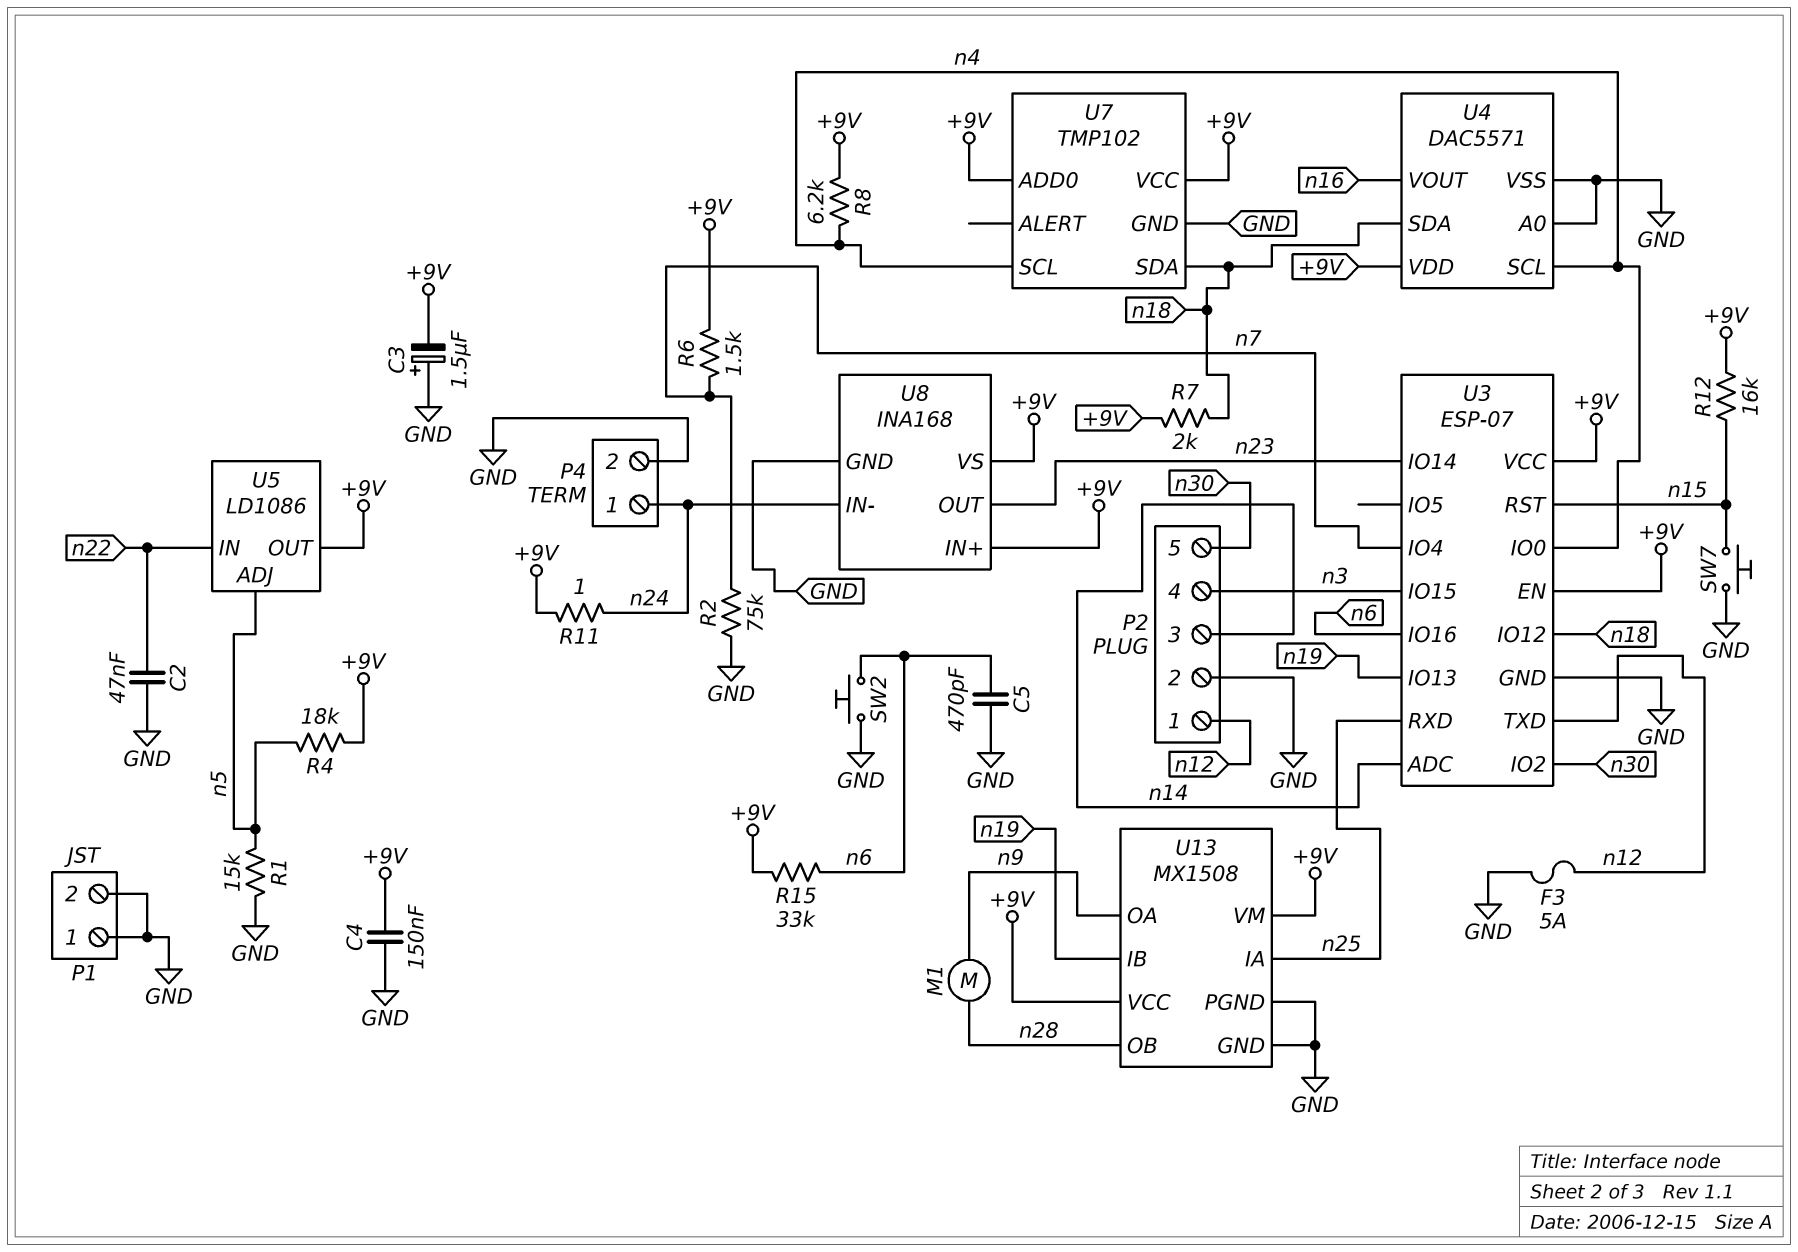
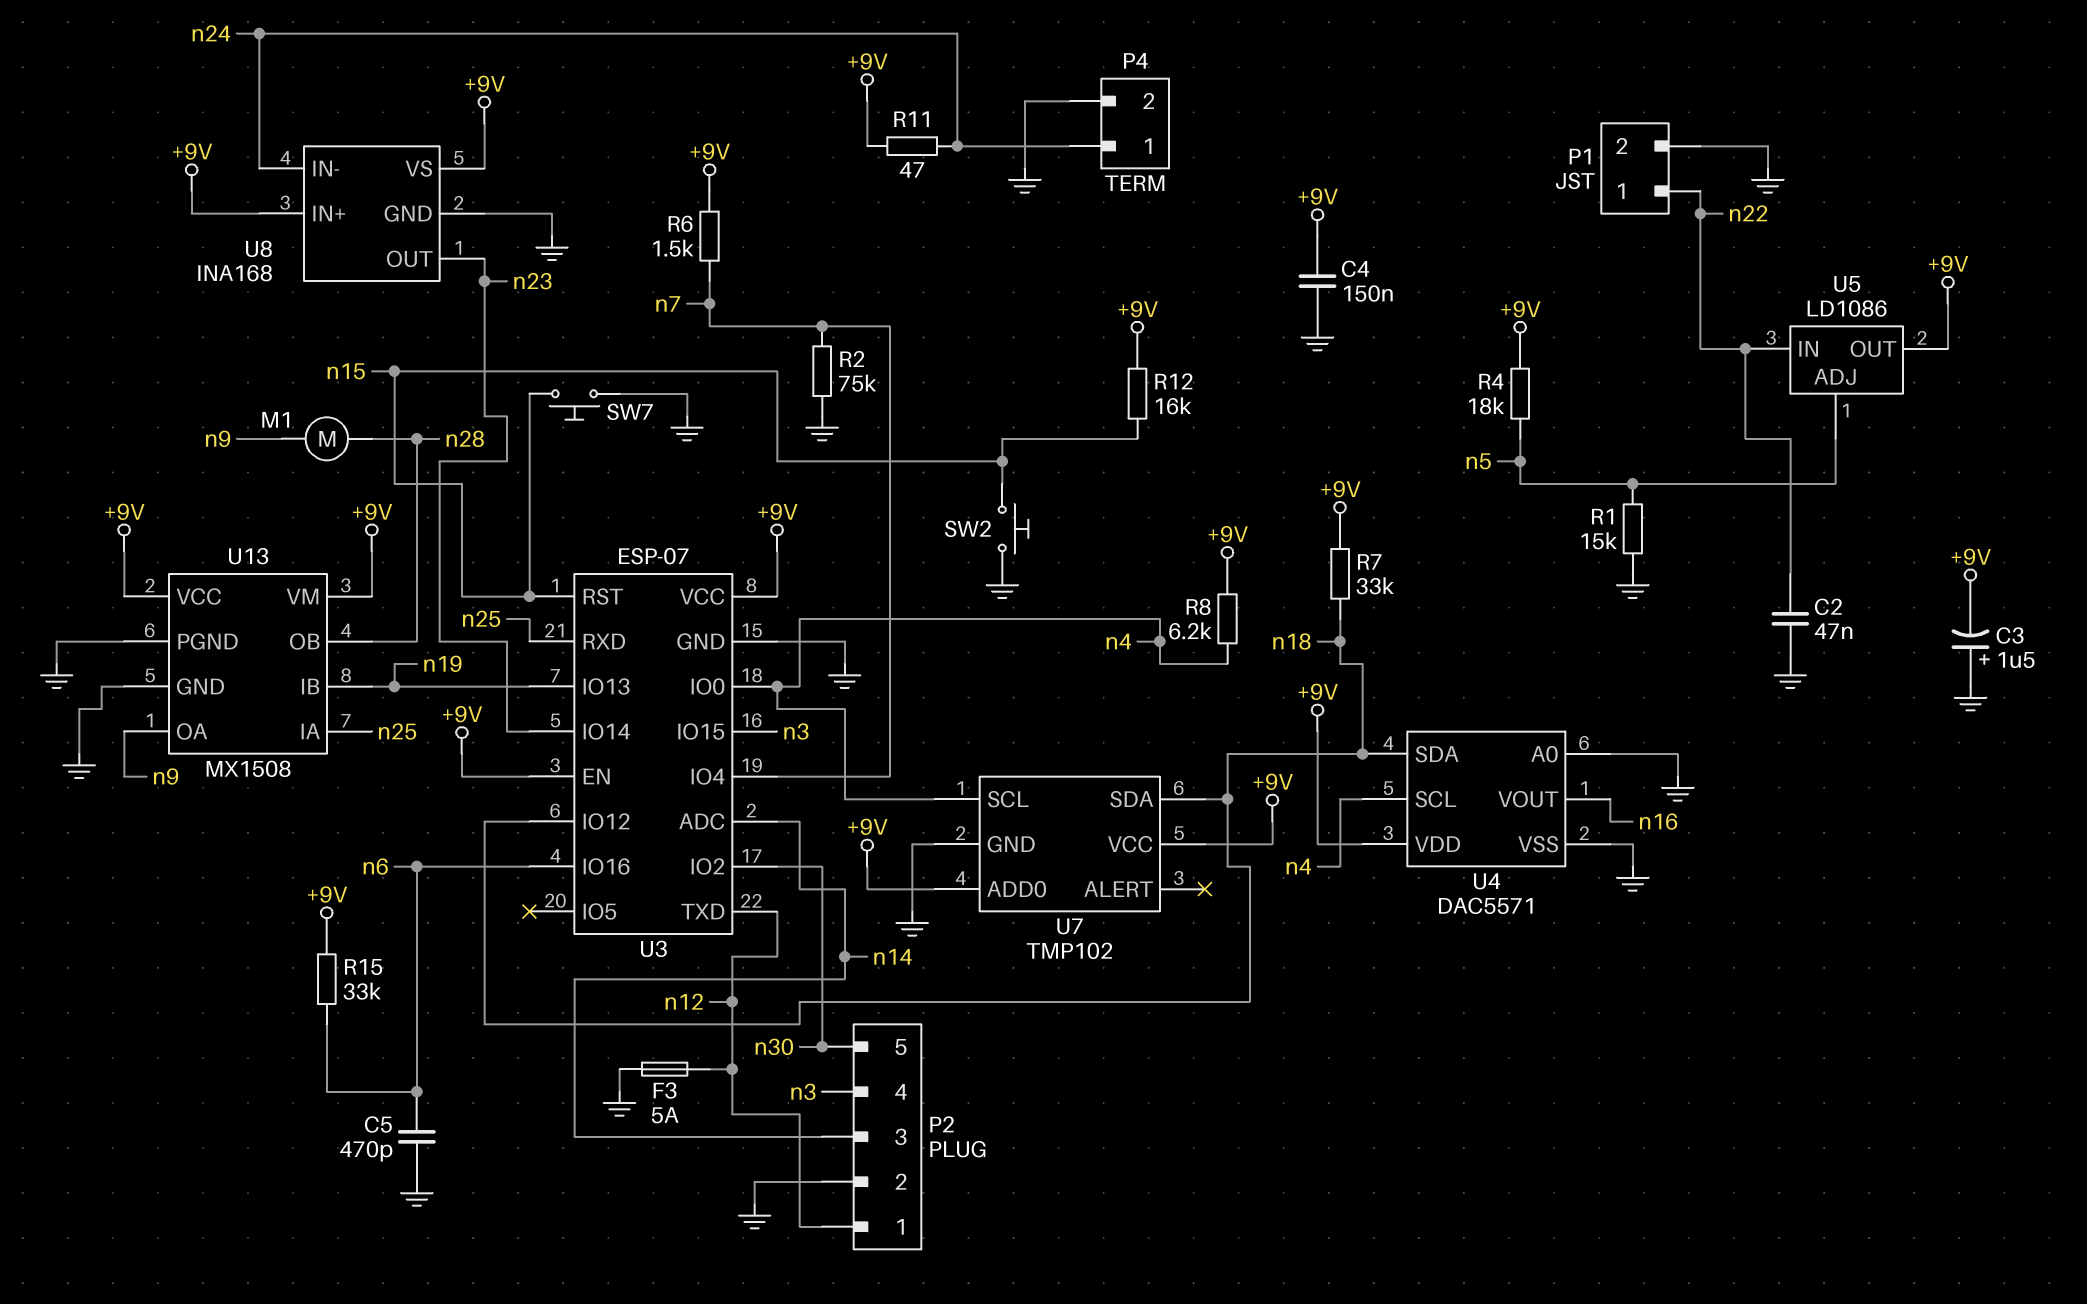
P1 pin 1: GND -> n22
R7: 2k (+9V, n18) -> 33k (+9V, n18)
R11: 1 (+9V, n24) -> 47 (+9V, n24)
SW2: button (GND, n6) -> button (GND, n15)

